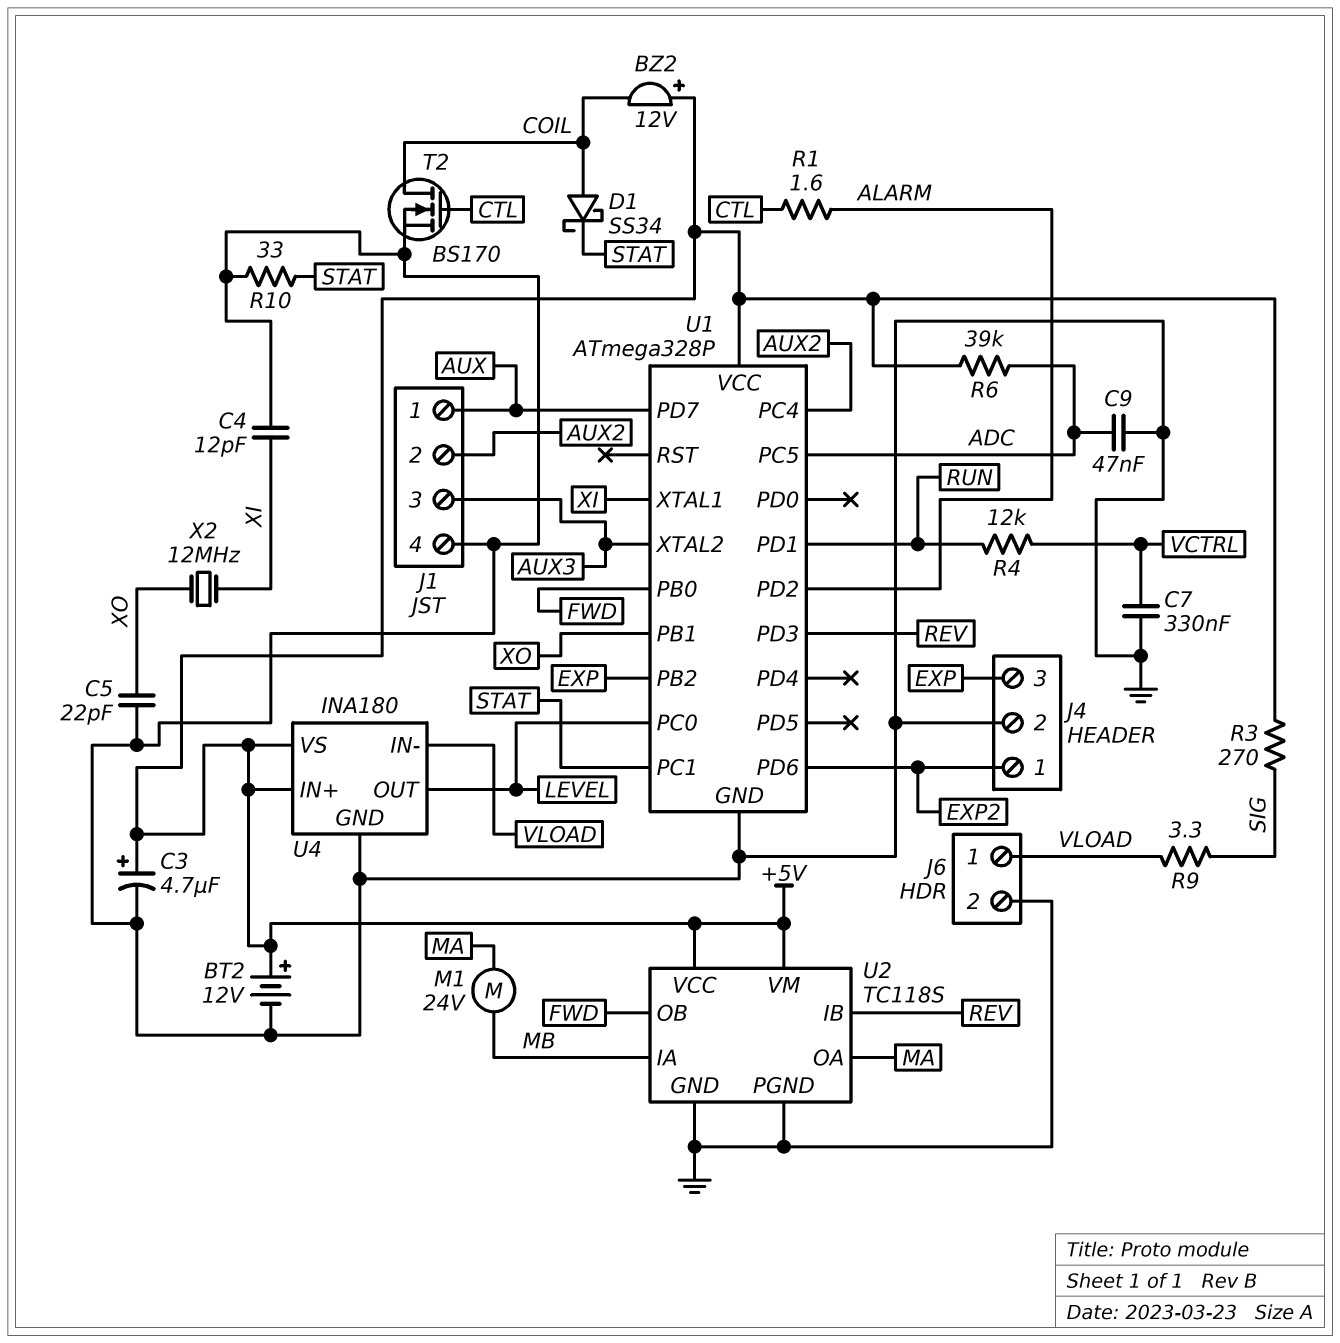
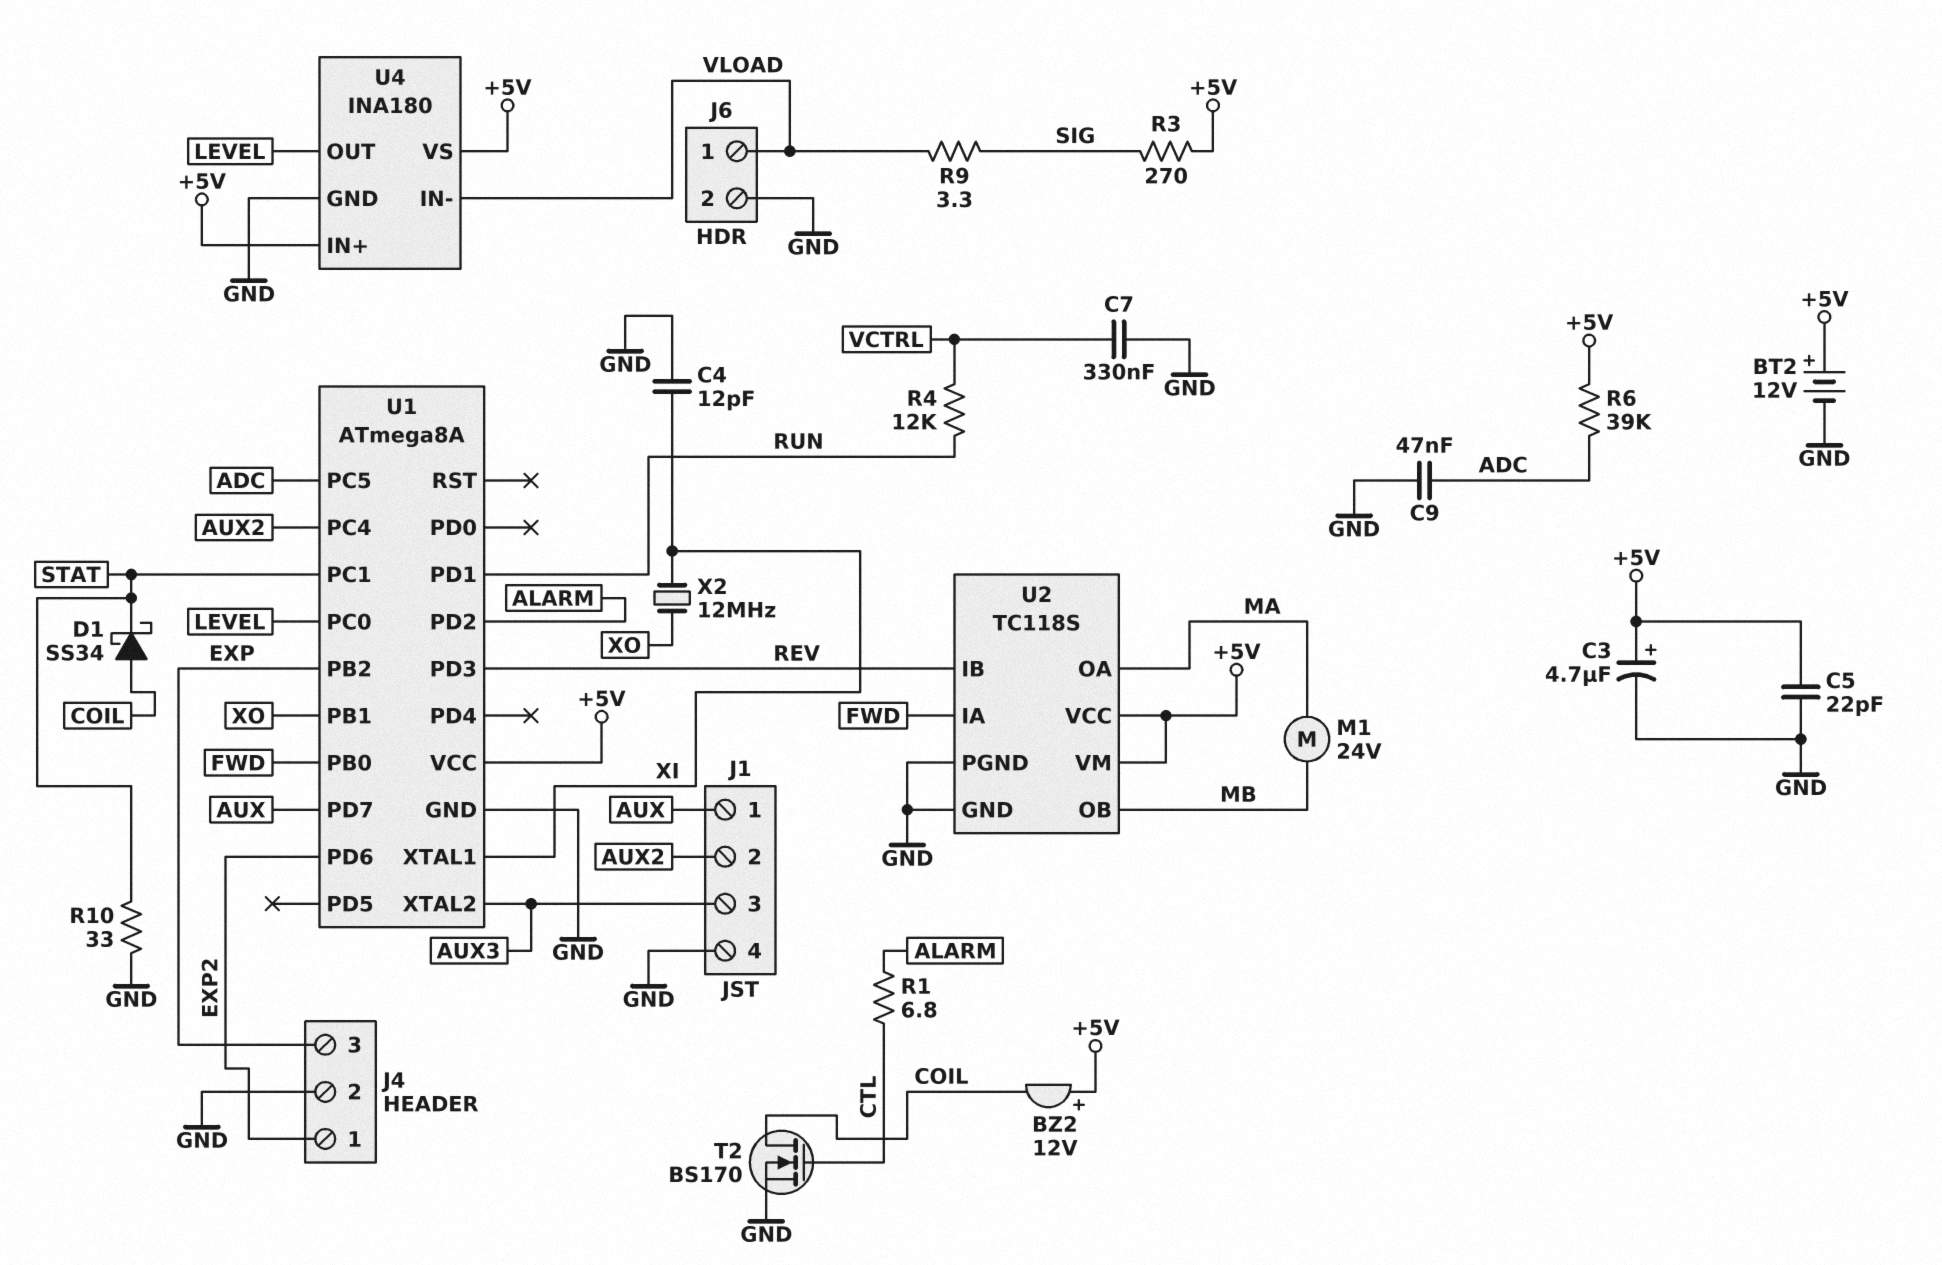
C5: 22pF (GND, XO) -> 22pF (+5V, GND)
R1: 1.6 (ALARM, CTL) -> 6.8 (ALARM, CTL)
U1: ATmega328P -> ATmega8A
U2 pin IA: MB -> FWD
U2 pin OB: FWD -> MB

